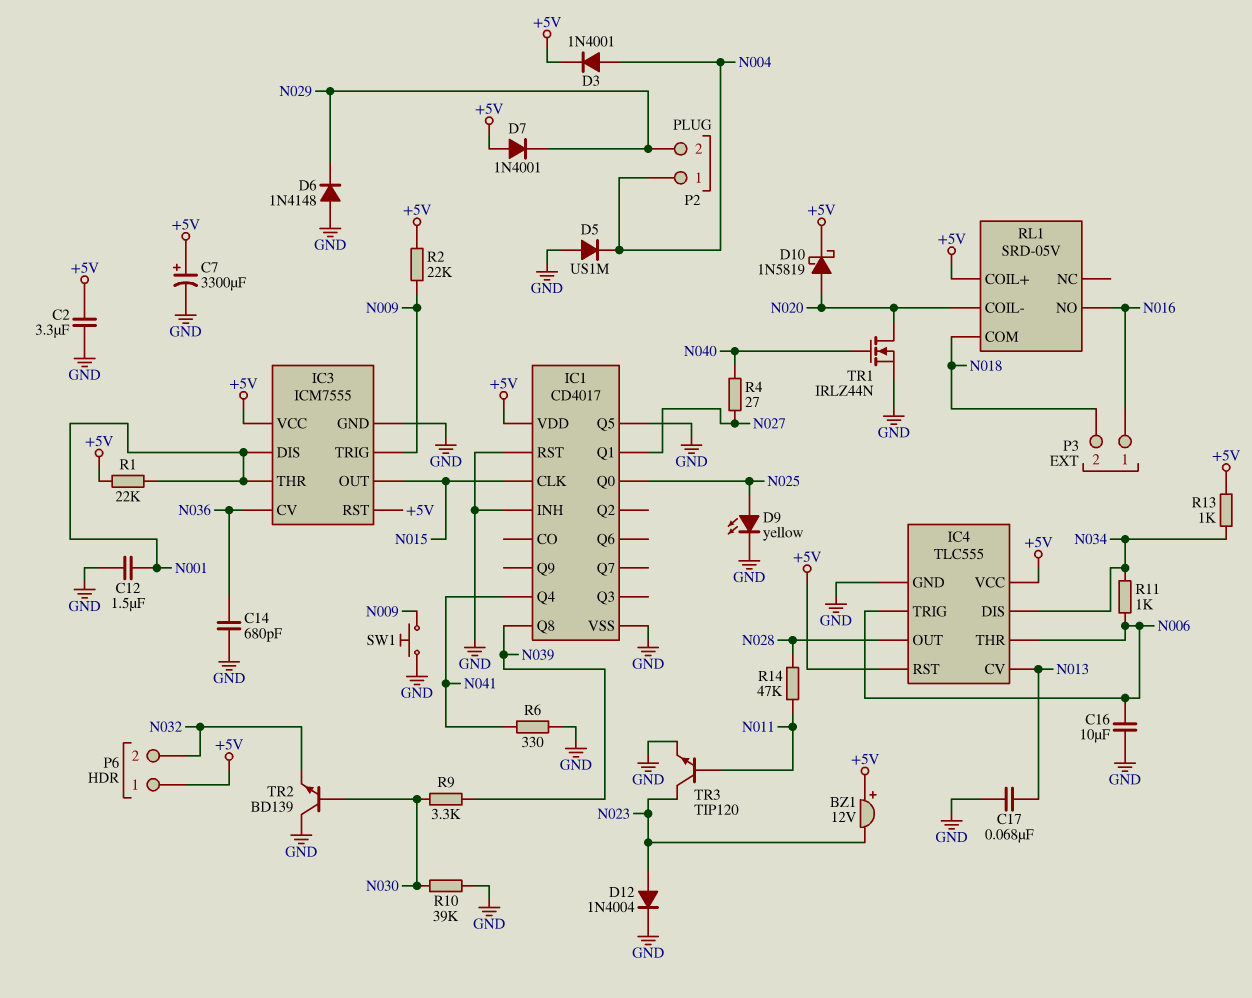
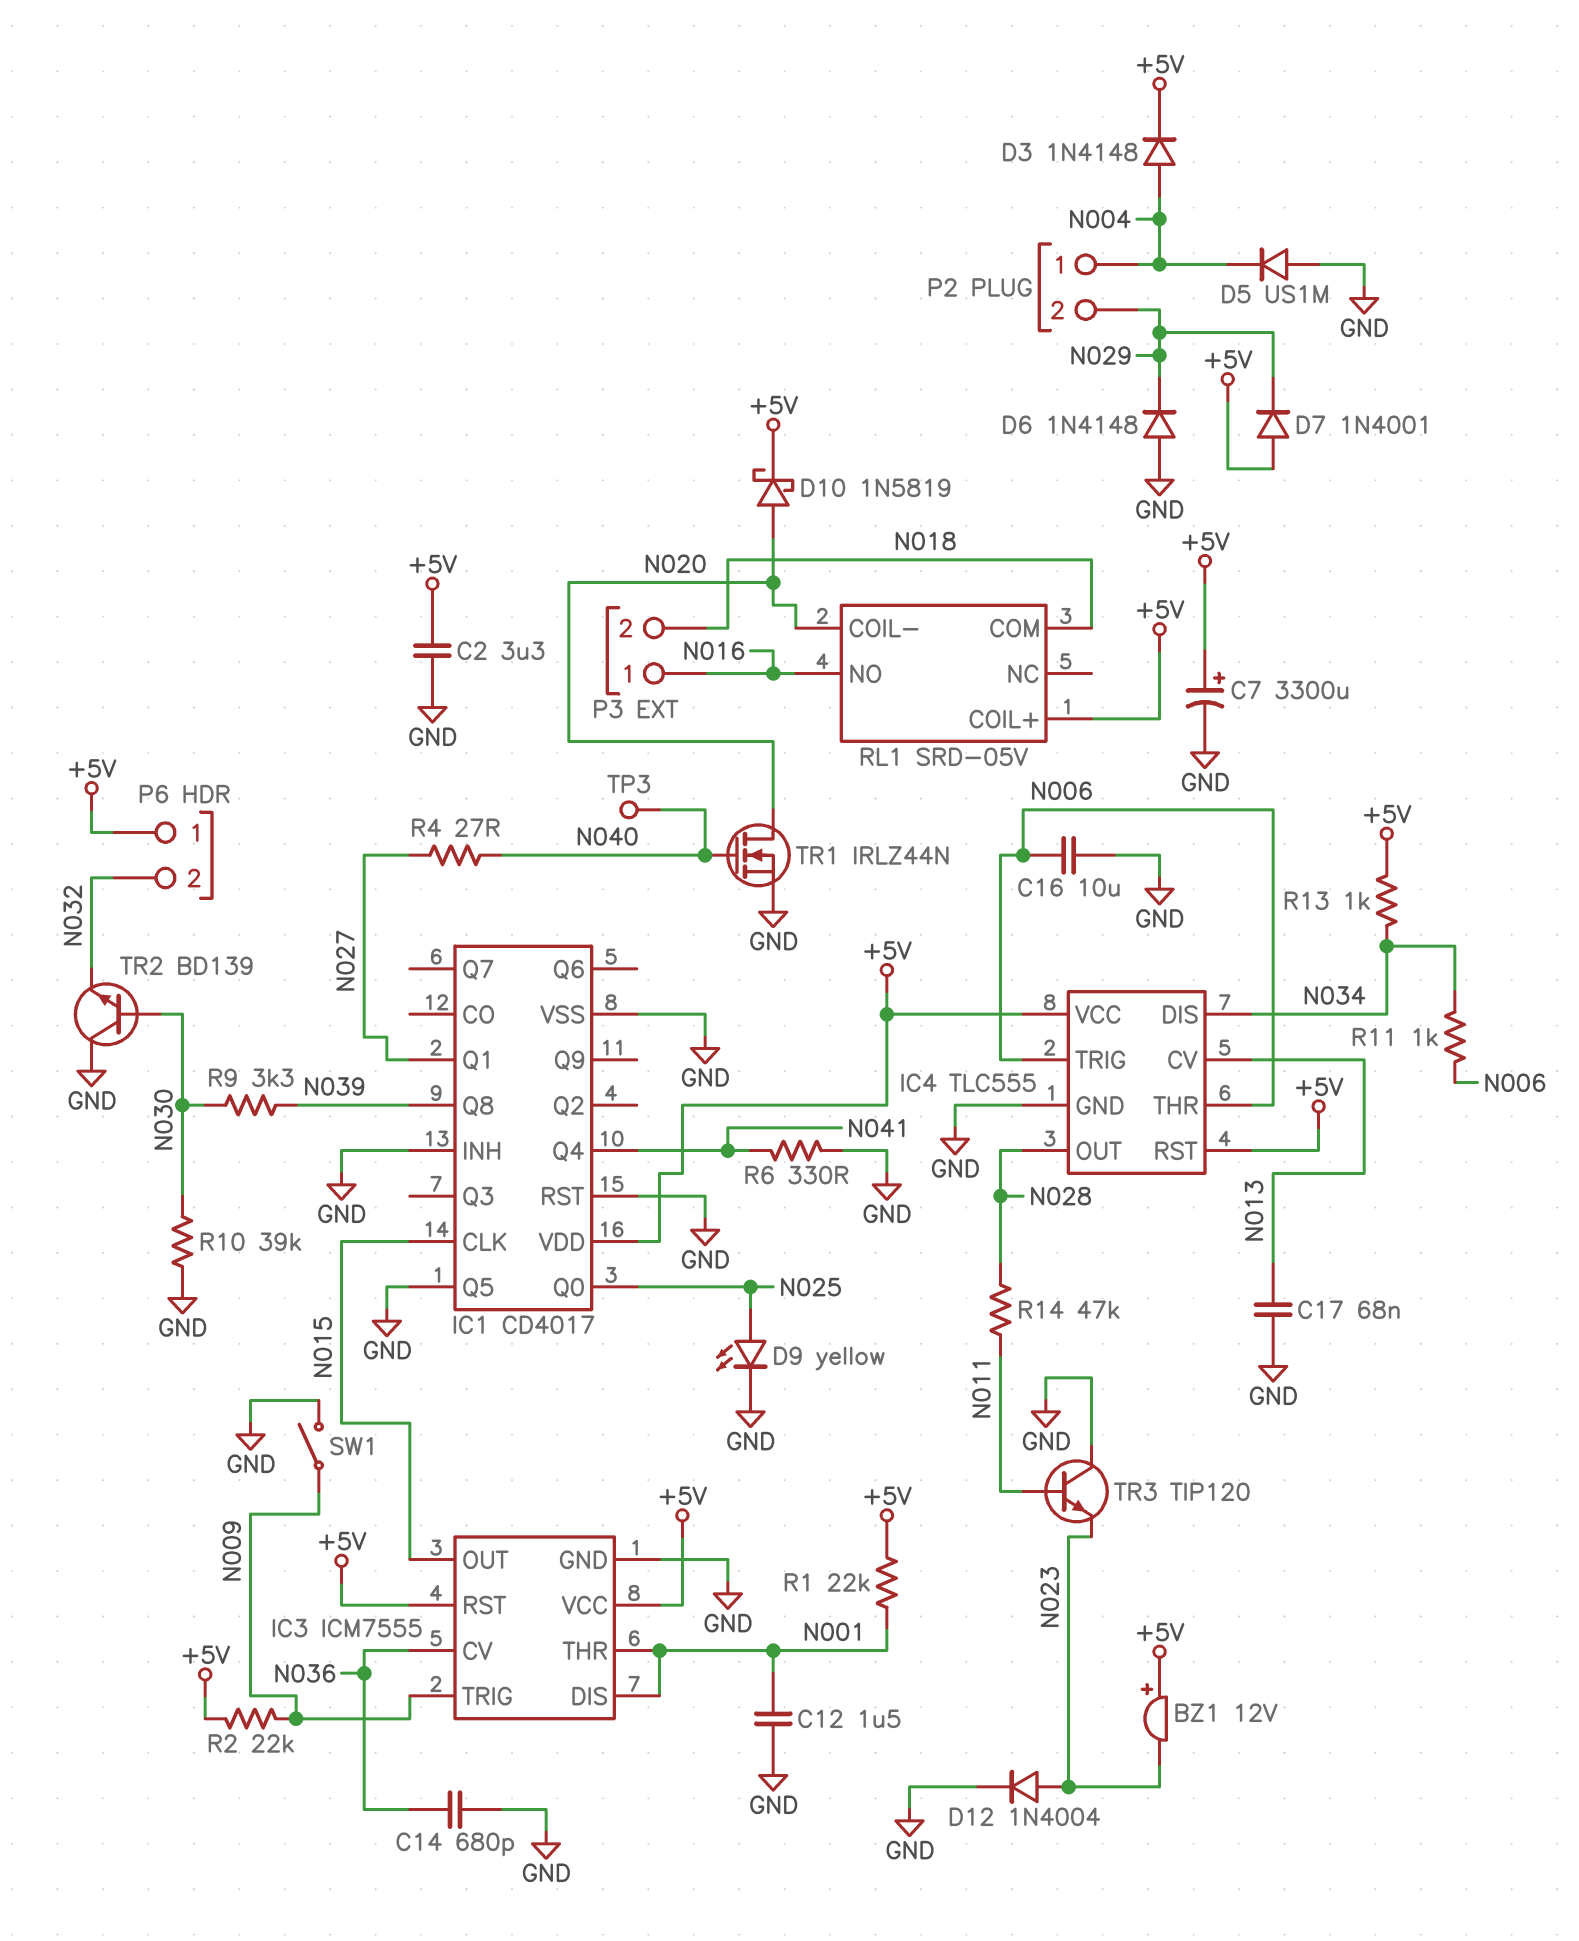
D3: diode 1N4001 (A N004, K +5V) -> diode 1N4148 (A N004, K +5V)
SW1: button (GND, N009) -> switch (GND, N009)
TP3: none -> test point (N040)
TR3: NPN TIP120 (B N011, C N023, E GND) -> NPN TIP120 (B N011, C GND, E N023)

